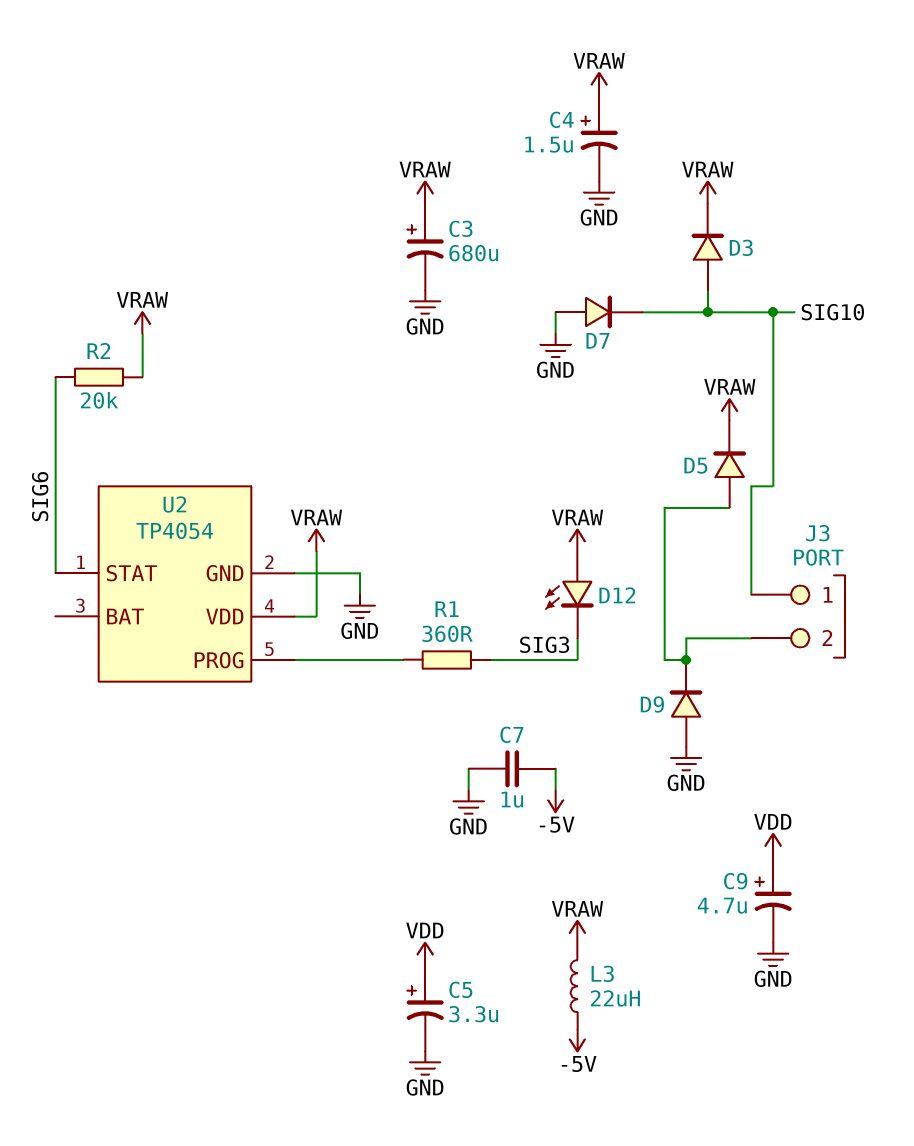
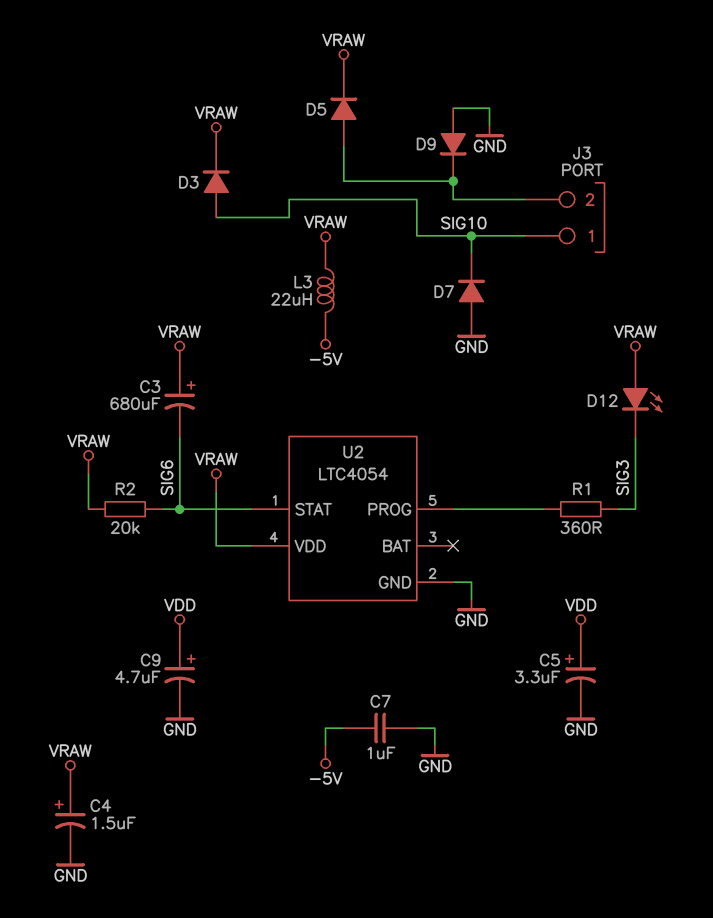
C3: 680uF (plus VRAW, minus GND) -> 680uF (plus VRAW, minus SIG6)
U2: TP4054 -> LTC4054

